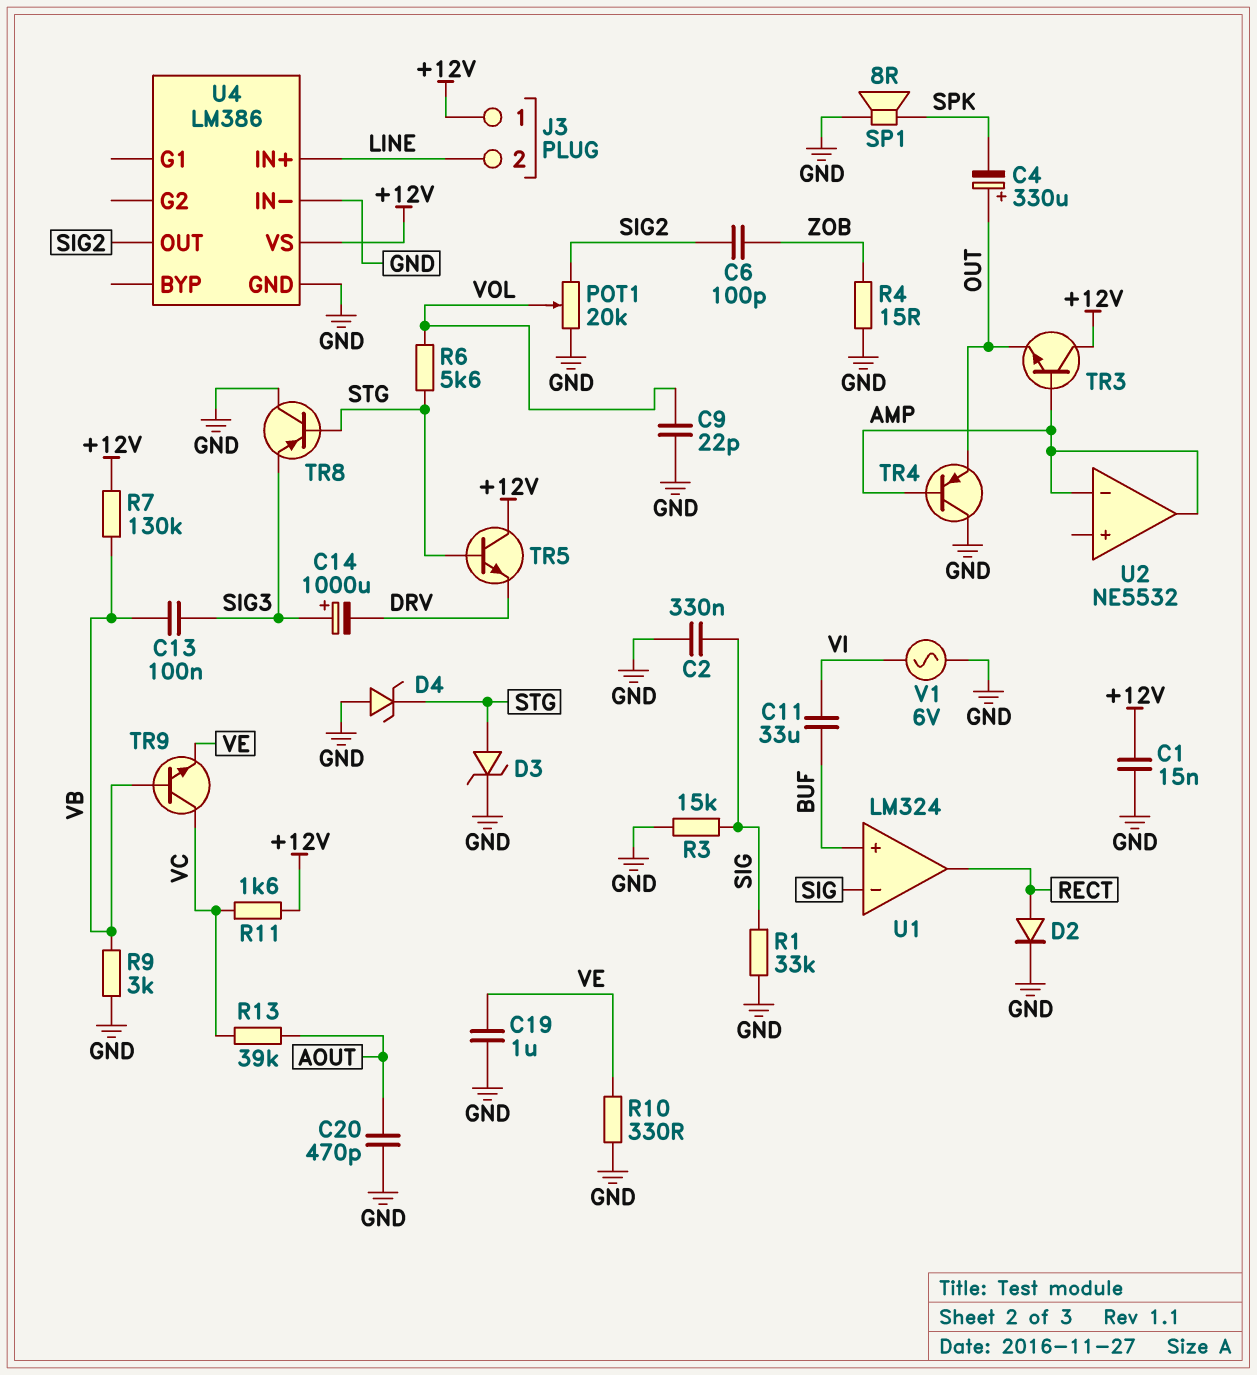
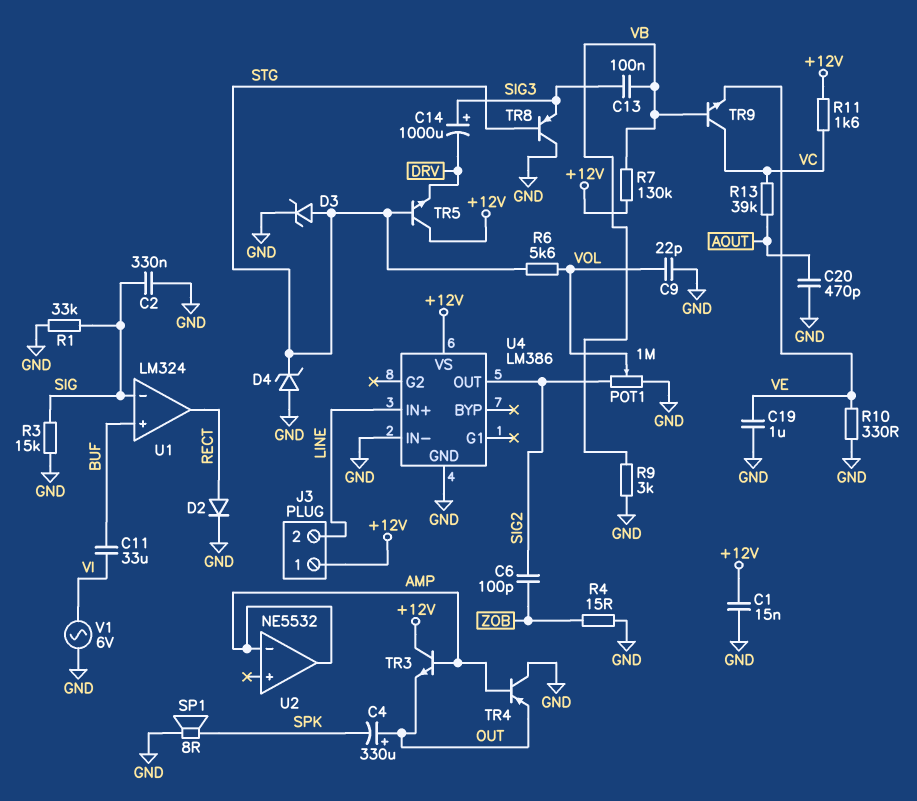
POT1: 20k (GND, SIG2, wiper VOL) -> 1M (GND, SIG2, wiper VOL)

